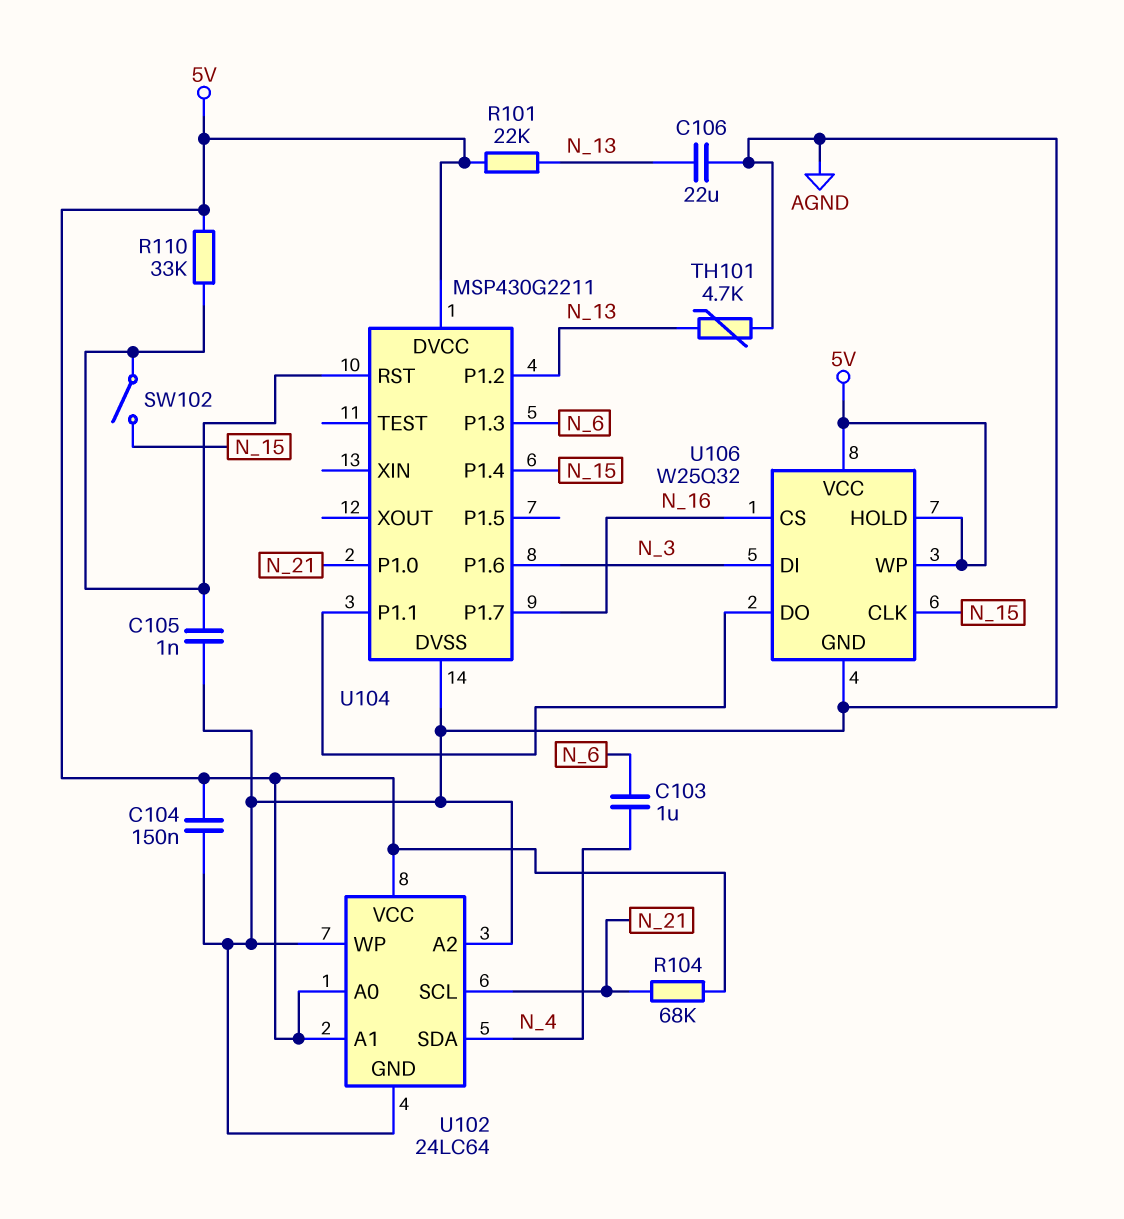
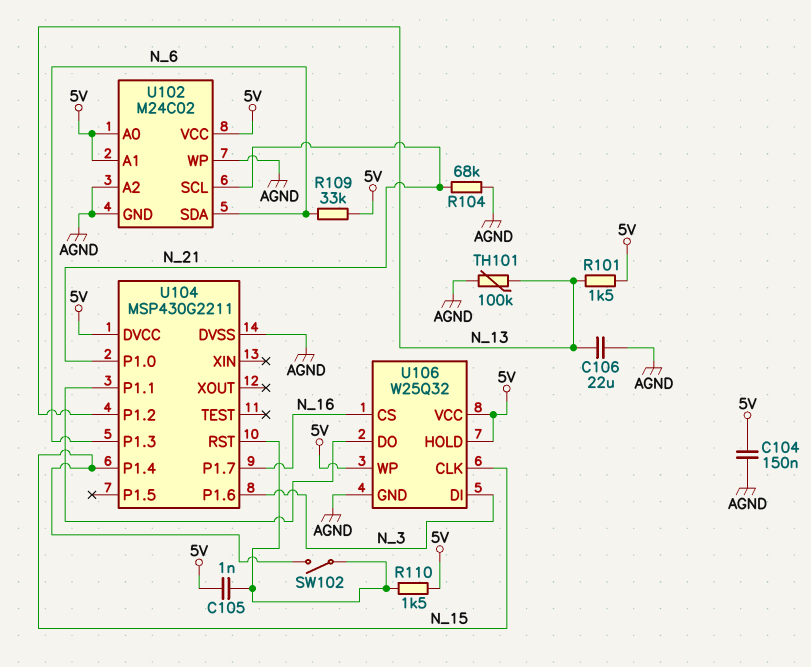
C103: 1uF (N_4, N_6) -> none
C105: 1nF (AGND, U104/RST) -> 1nF (5V, U104/RST)
R101: 22k (5V, N_13) -> 1.5k (5V, N_13)
R104: 68k (5V, N_21) -> 68k (AGND, N_21)
R109: none -> 33k (5V, N_6)
R110: 33k (5V, U104/RST) -> 1.5k (5V, U104/RST)
TH101: 4.7k (AGND, N_13) -> 100k (AGND, N_13)
U102: 24LC64 -> M24C02
U102 pin SDA: N_4 -> N_6

